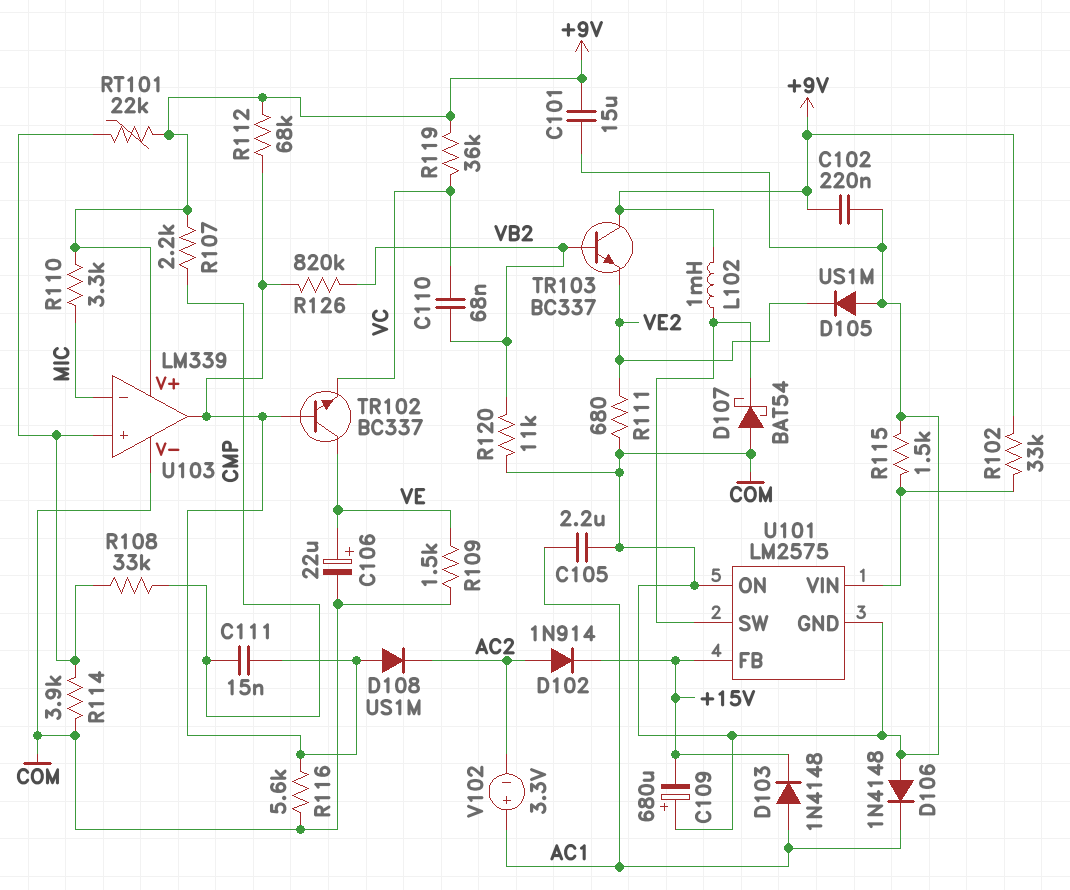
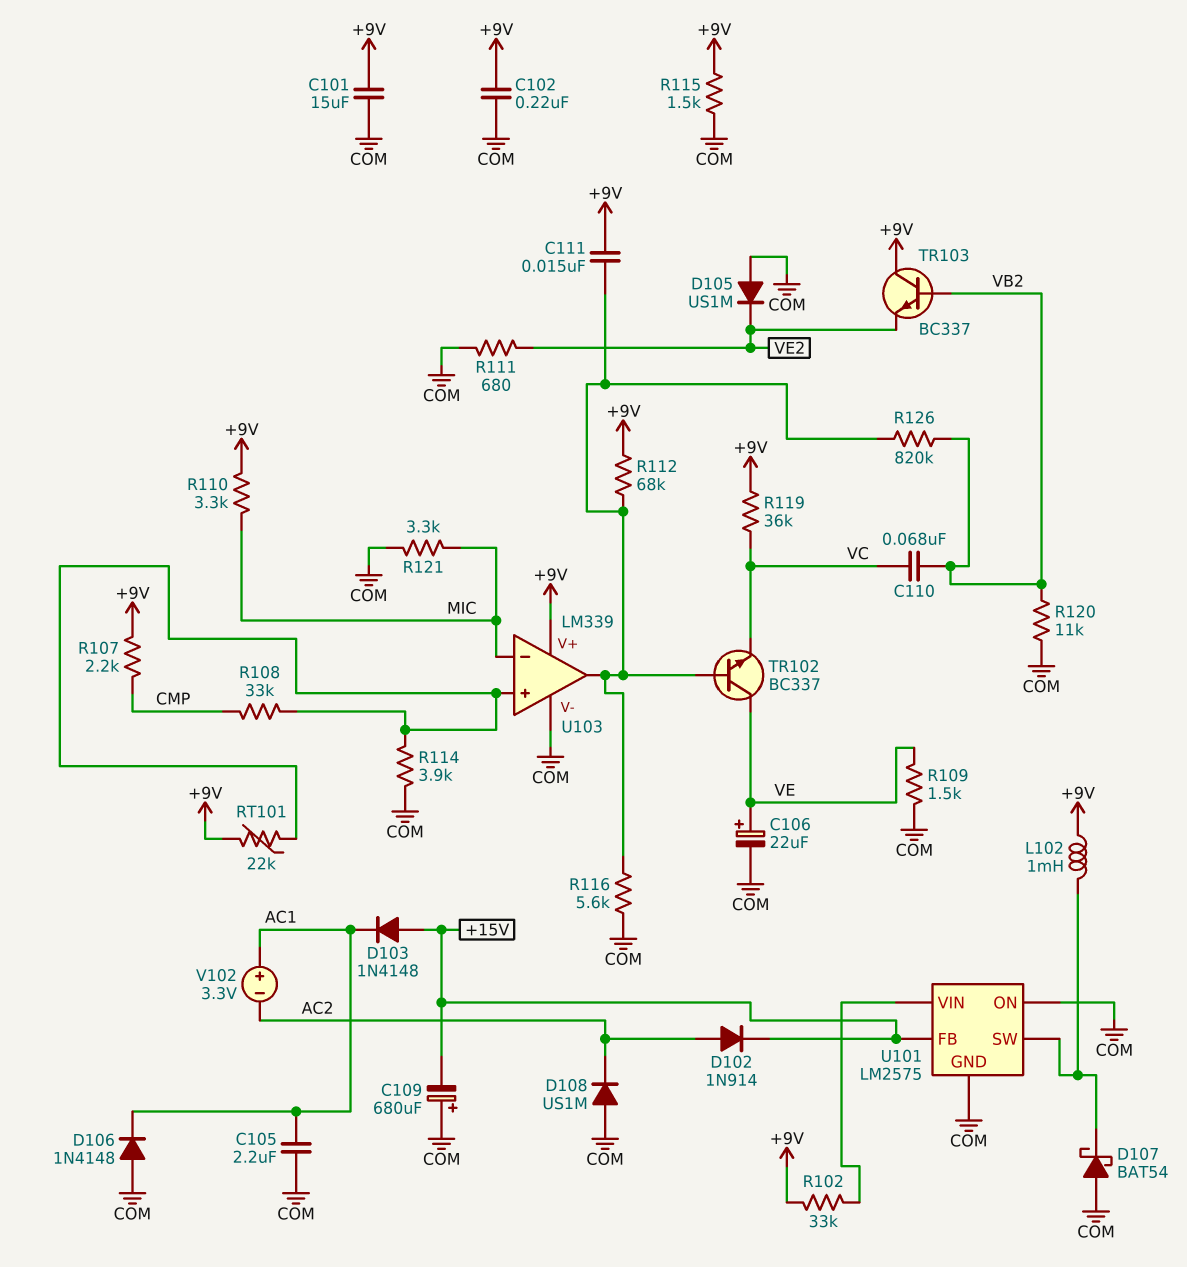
C111: 15nF (CMP, U103/out) -> 15nF (+9V, U103/out)
D103: diode 1N4148 (A AC1, K +15V) -> diode 1N4148 (A +15V, K AC1)
D108: diode US1M (A U103/out, K AC2) -> diode US1M (A COM, K AC2)
R115: 1.5k (COM, U101/VIN) -> 1.5k (+9V, COM)
R121: none -> 3.3k (COM, MIC)

